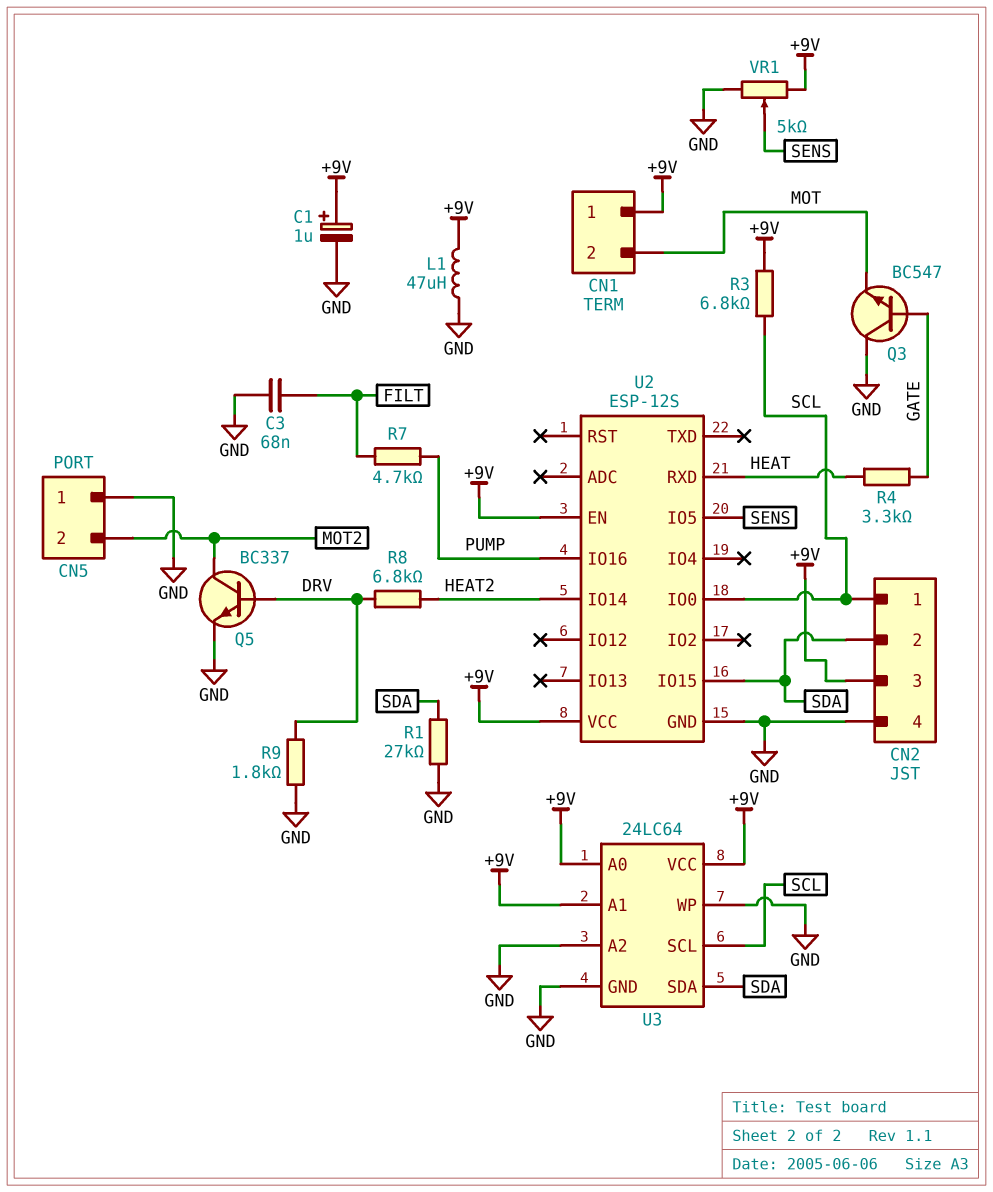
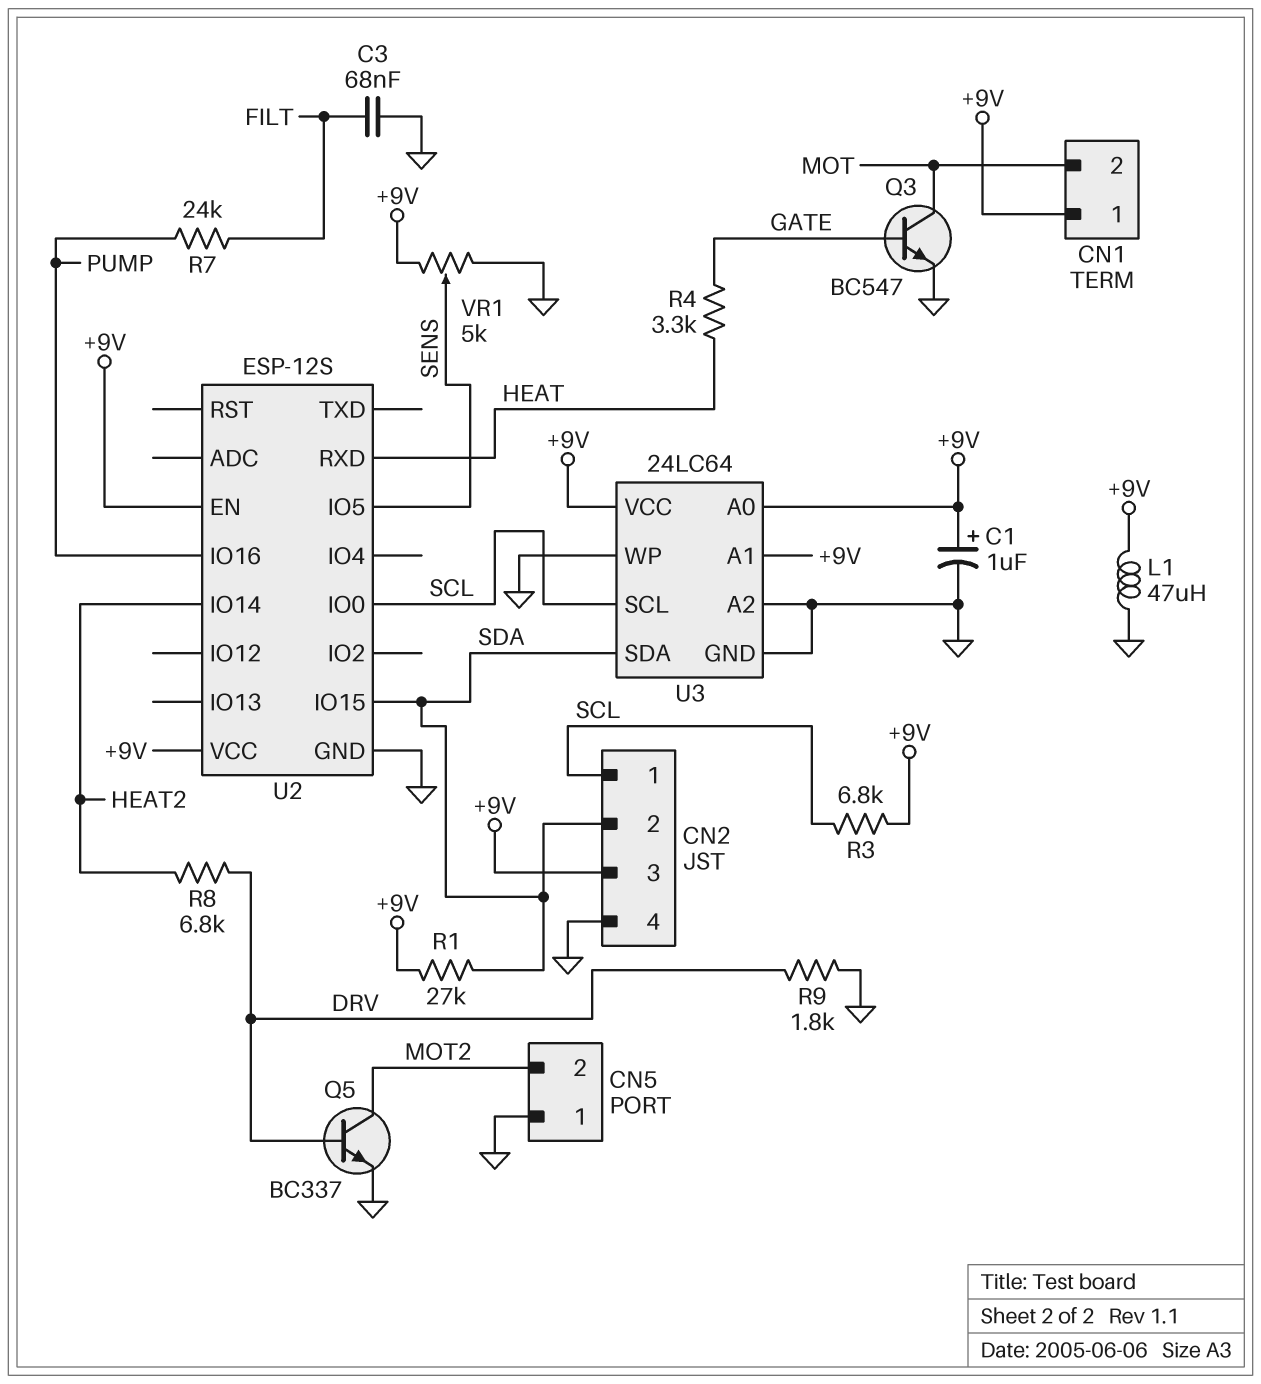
Q3: NPN BC547 (B GATE, C GND, E MOT) -> NPN BC547 (B GATE, C MOT, E GND)
R1: 27k (GND, SDA) -> 27k (+9V, SDA)
R7: 4.7k (FILT, PUMP) -> 24k (FILT, PUMP)

